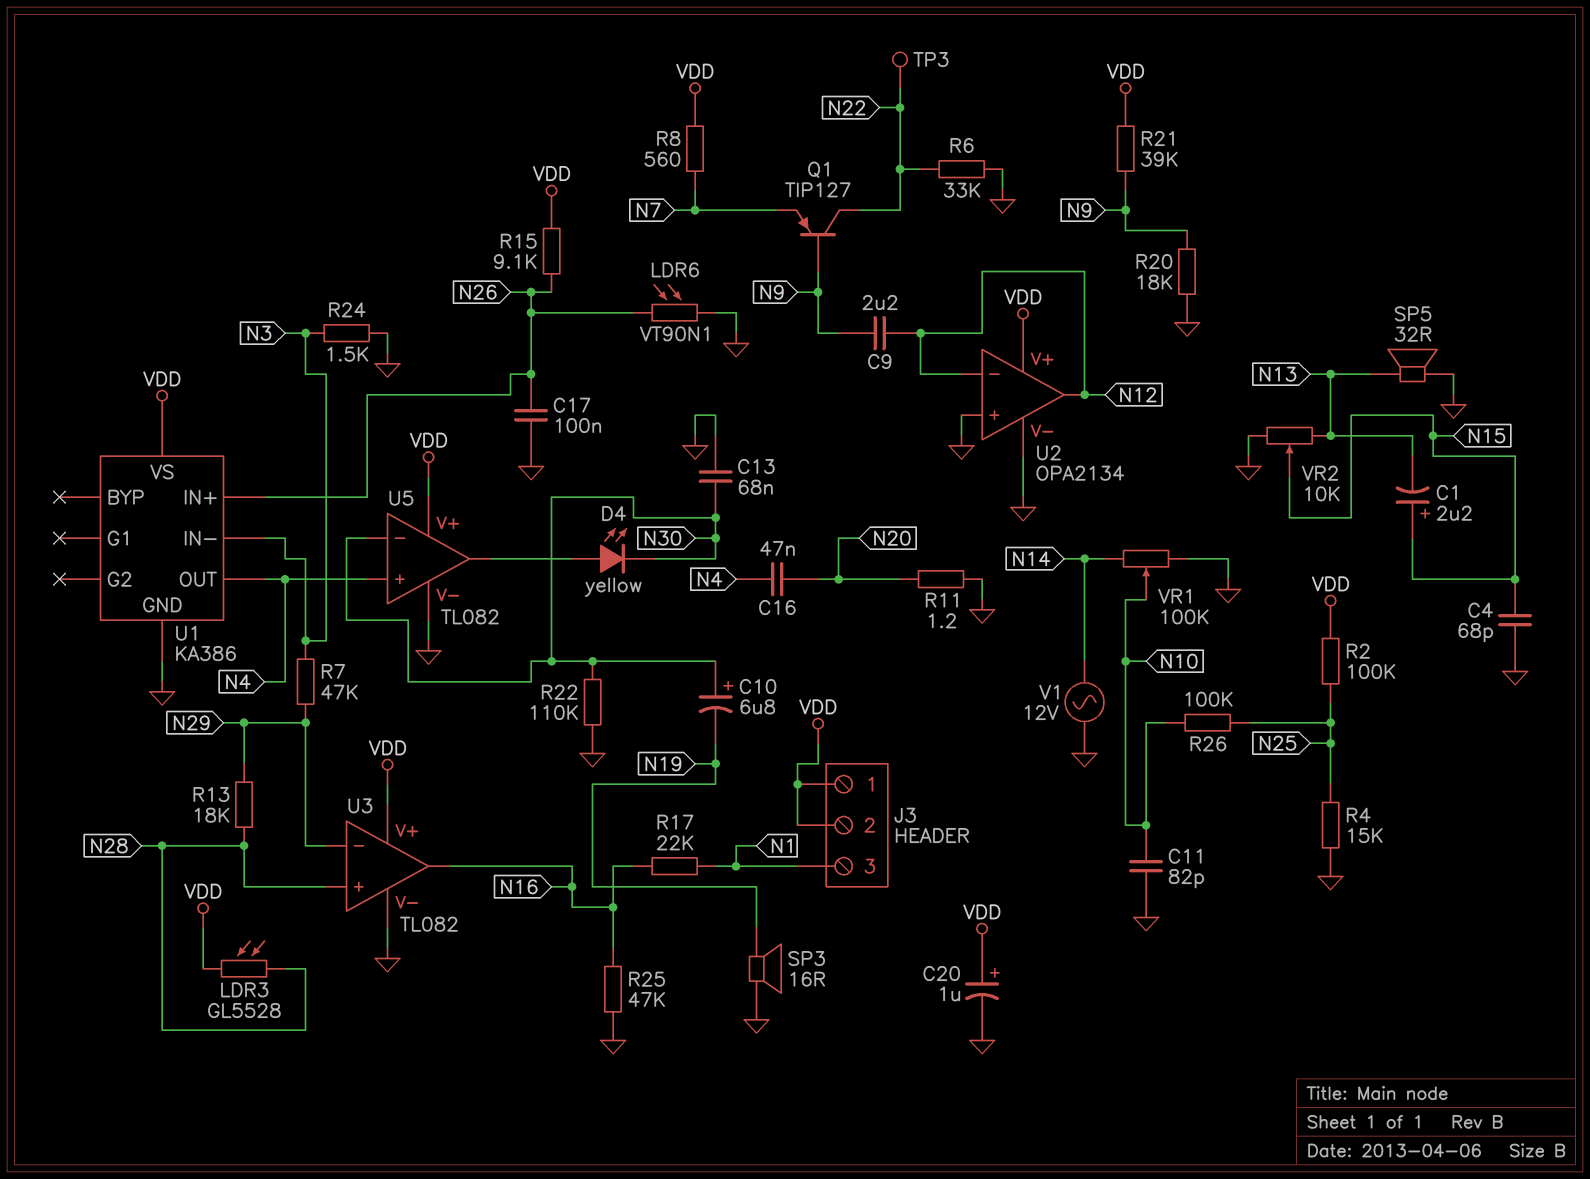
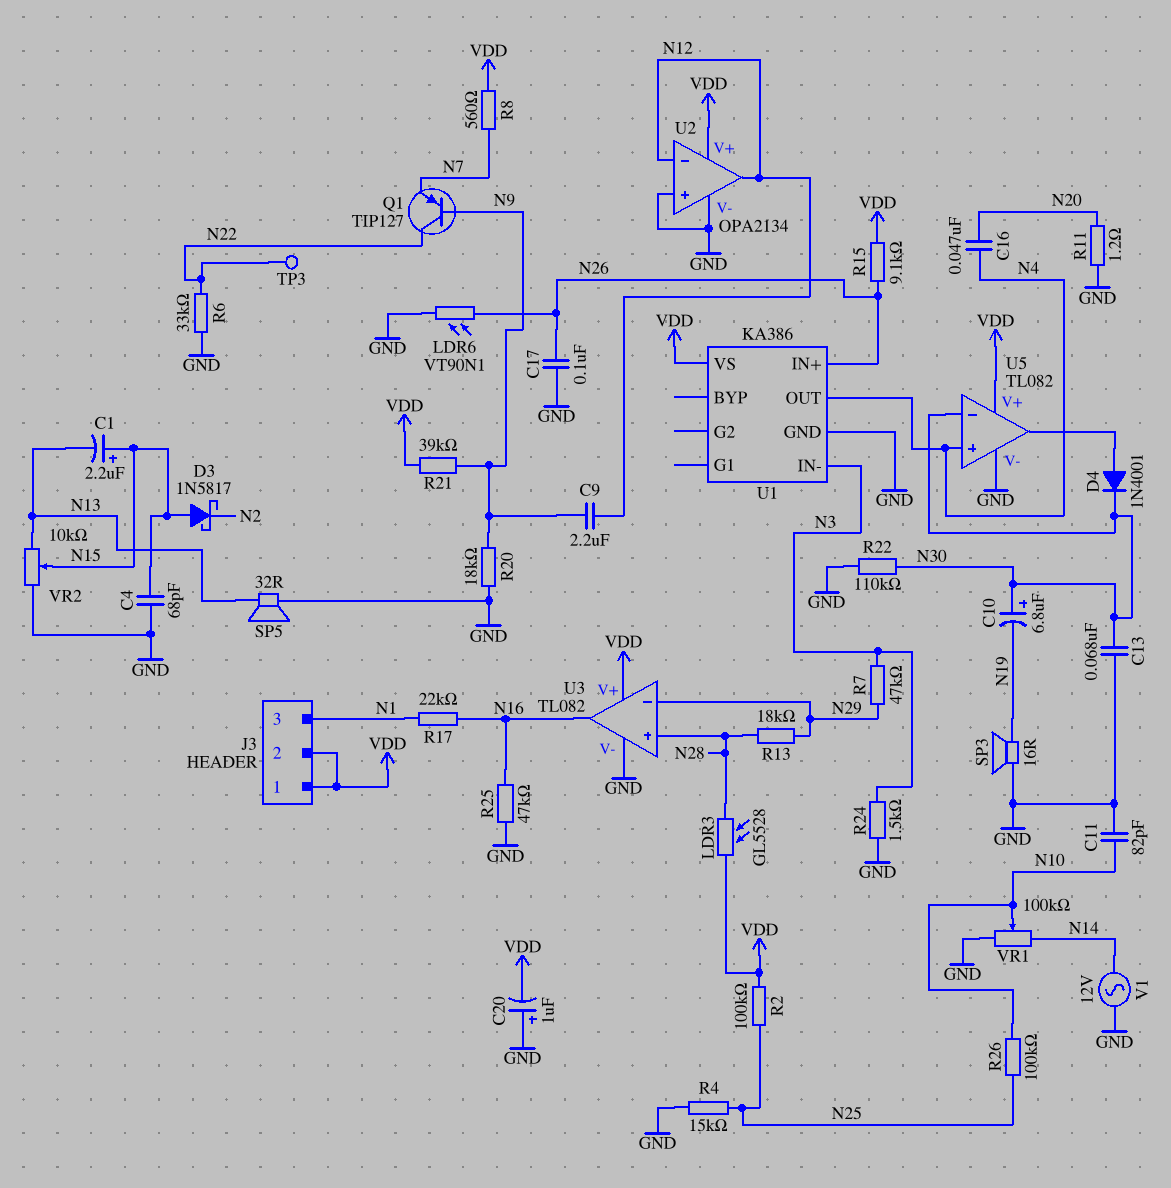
C20: 1uF (plus VDD, minus GND) -> 1uF (plus GND, minus VDD)
D3: none -> schottky 1N5817 (A N15, K N2)
D4: LED yellow (A U5/out, K N30) -> diode 1N4001 (A U5/out, K N30)

